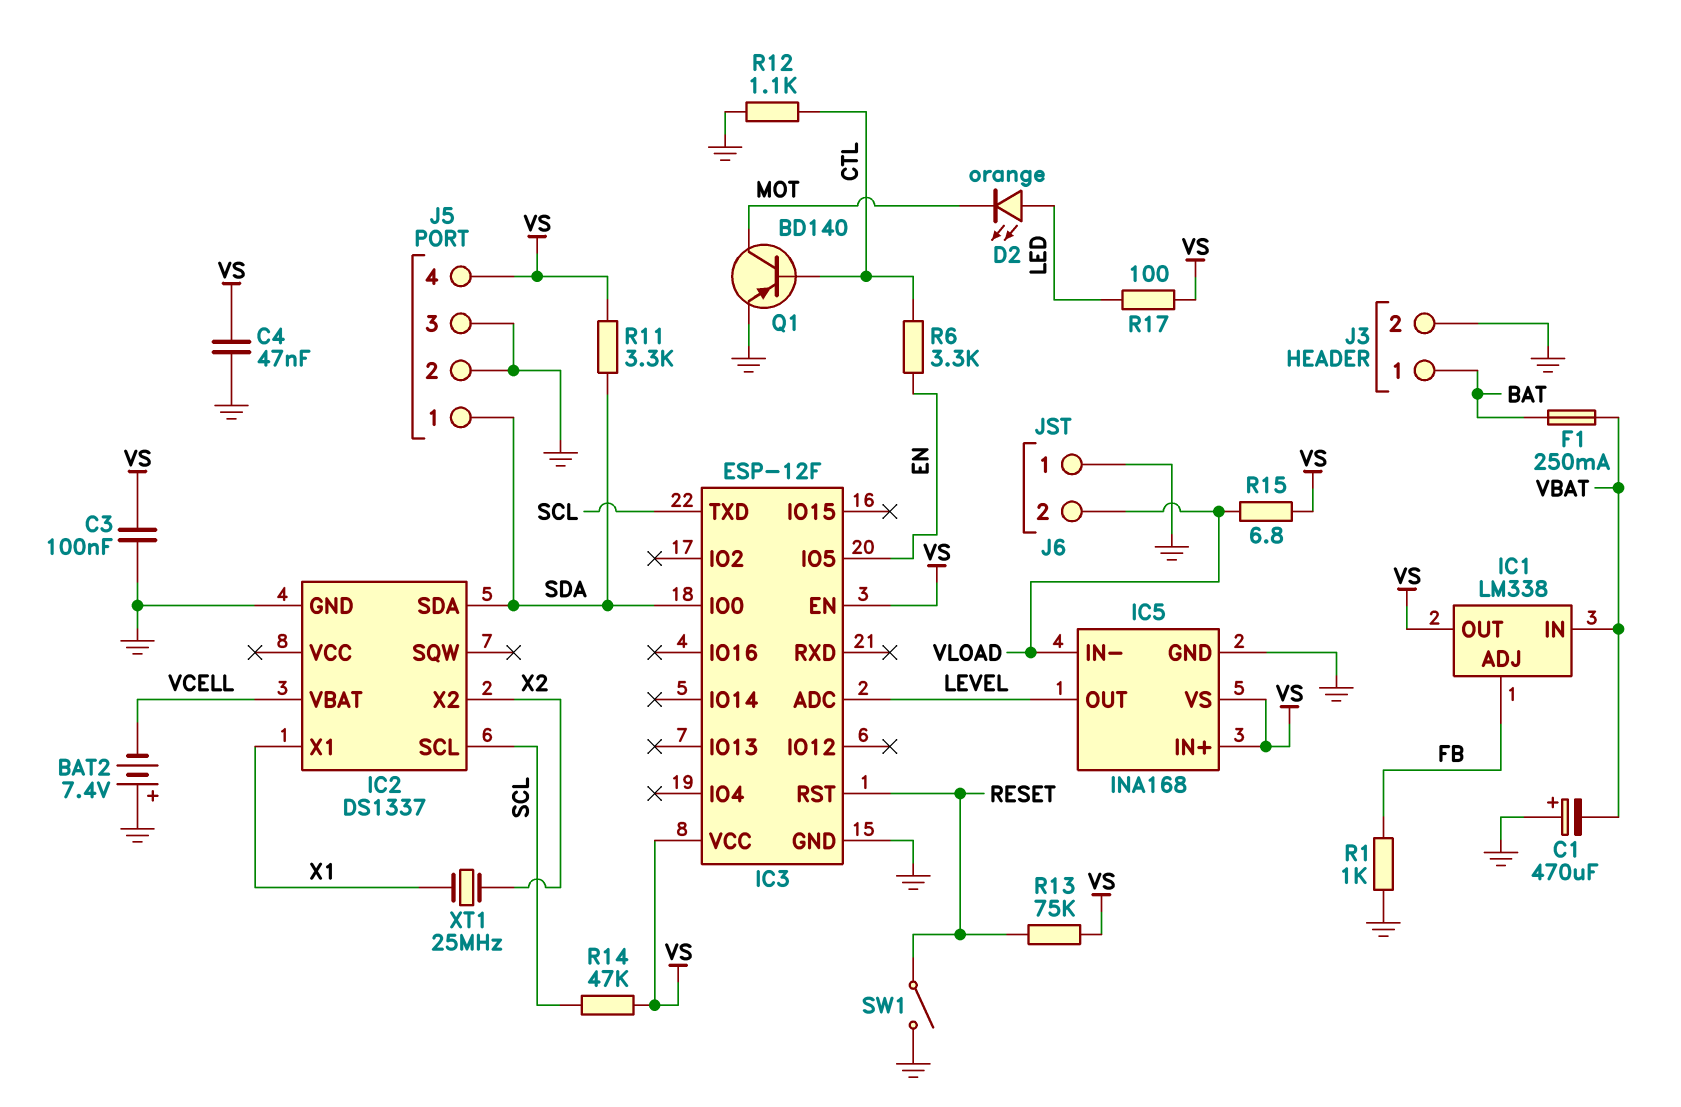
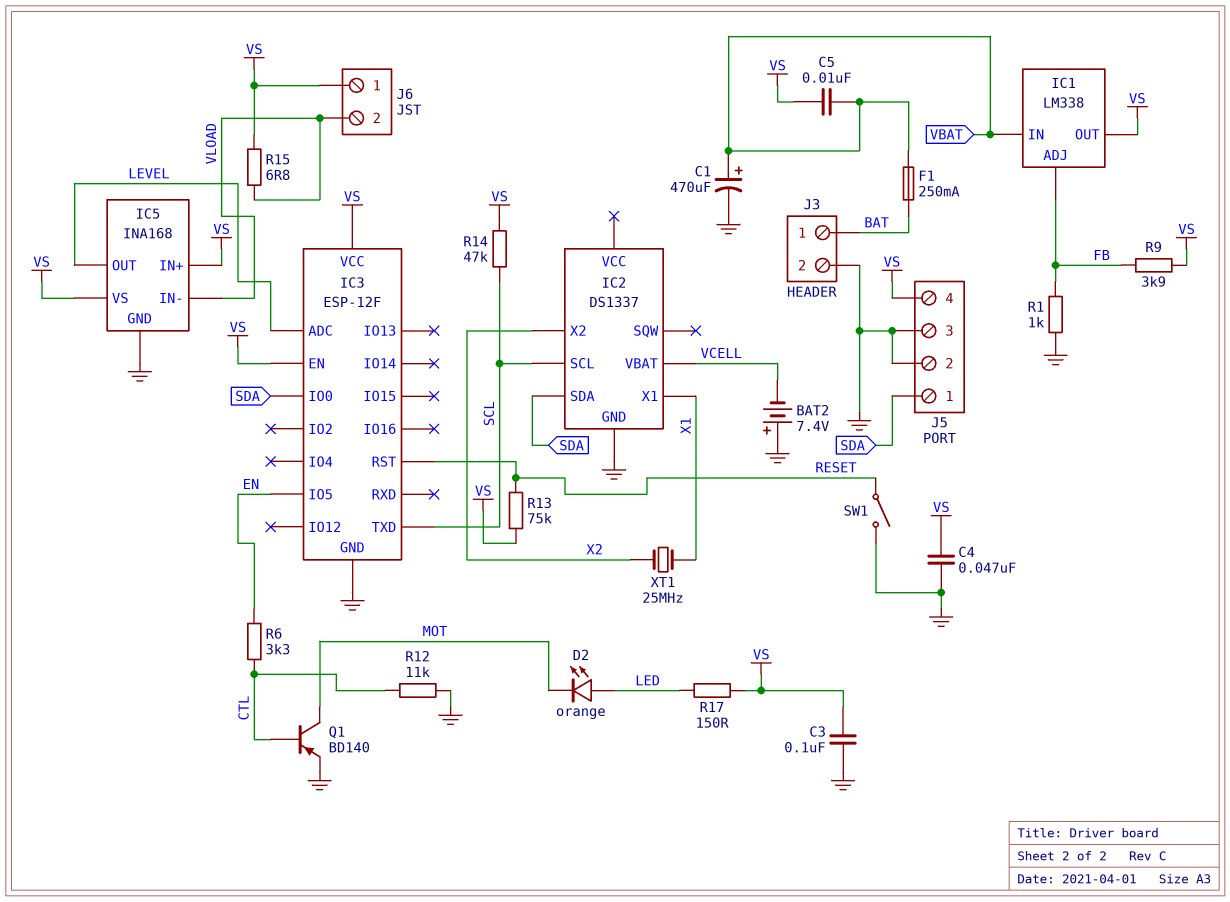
C1: 470uF (plus GND, minus VBAT) -> 470uF (plus VBAT, minus GND)
C5: none -> 10nF (VBAT, VS)
J6 pin 1: GND -> VS
R9: none -> 3.9k (FB, VS)
R11: 3.3k (SDA, VS) -> none
R12: 1.1k (CTL, GND) -> 11k (CTL, GND)
R17: 100 (LED, VS) -> 150 (LED, VS)

